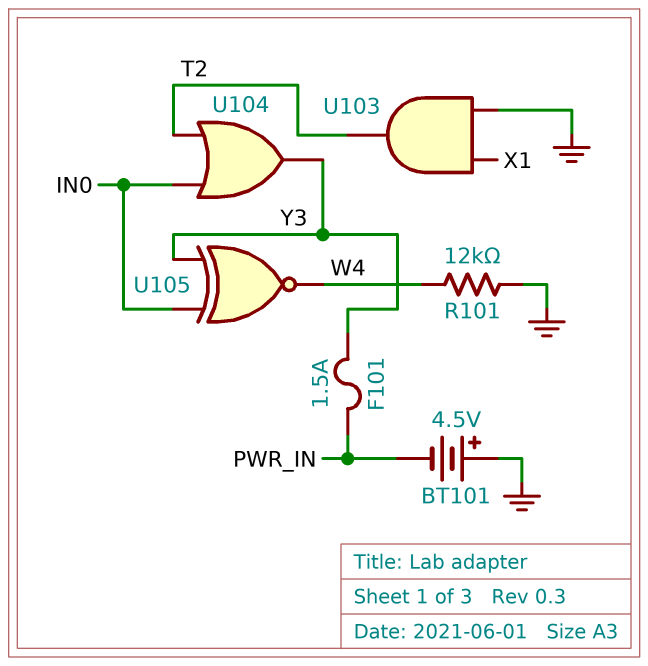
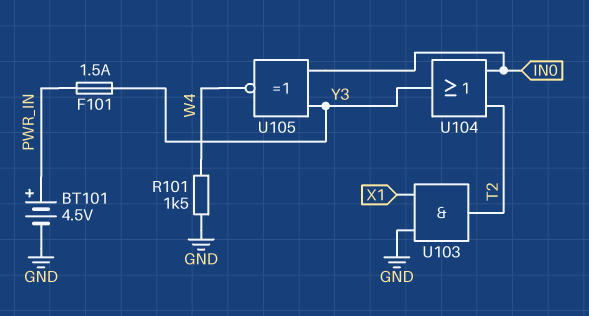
BT101: 4.5V (plus GND, minus PWR_IN) -> 4.5V (plus PWR_IN, minus GND)
R101: 12k (GND, W4) -> 1.5k (GND, W4)

